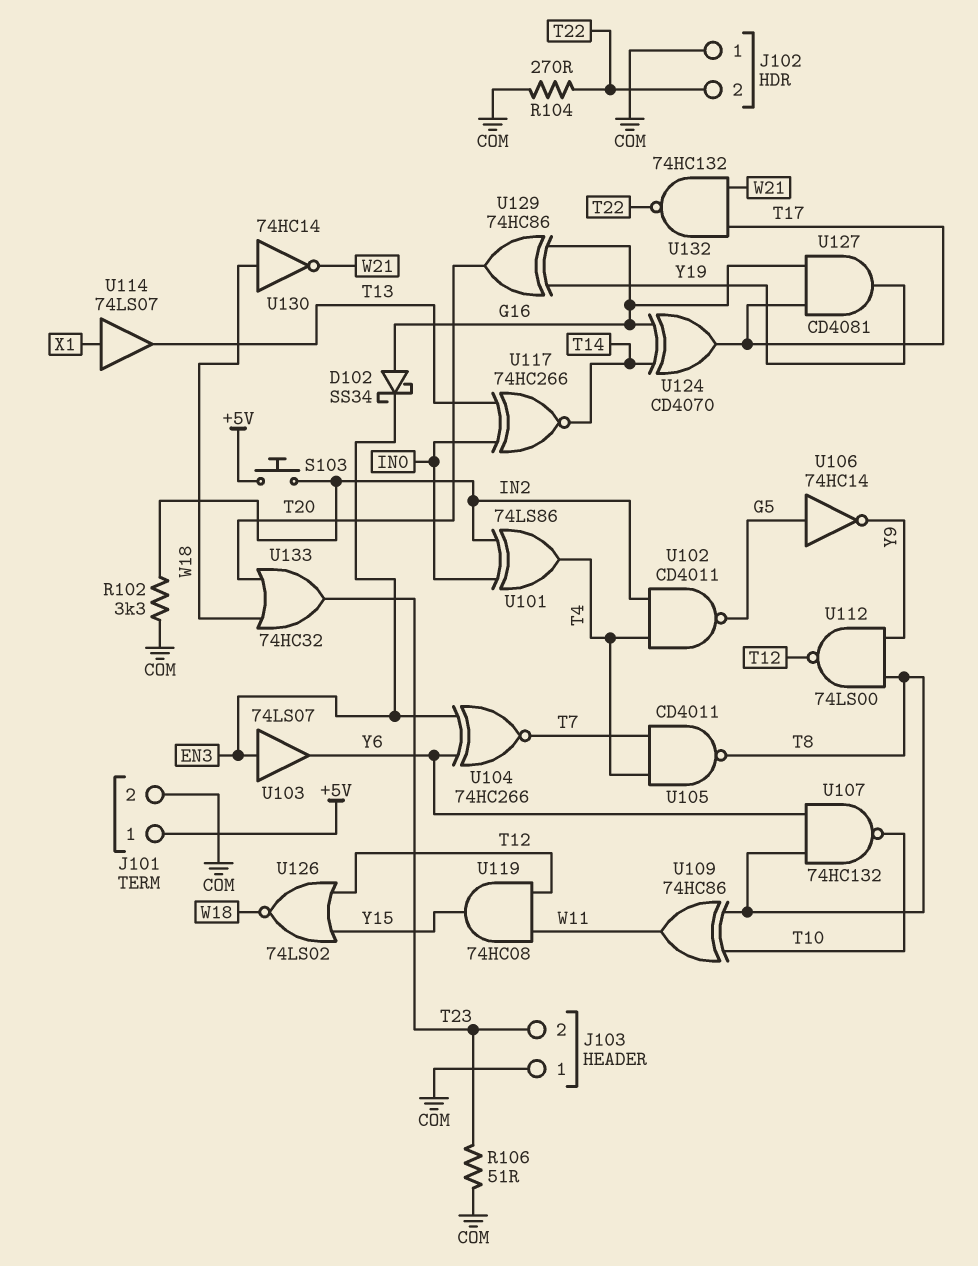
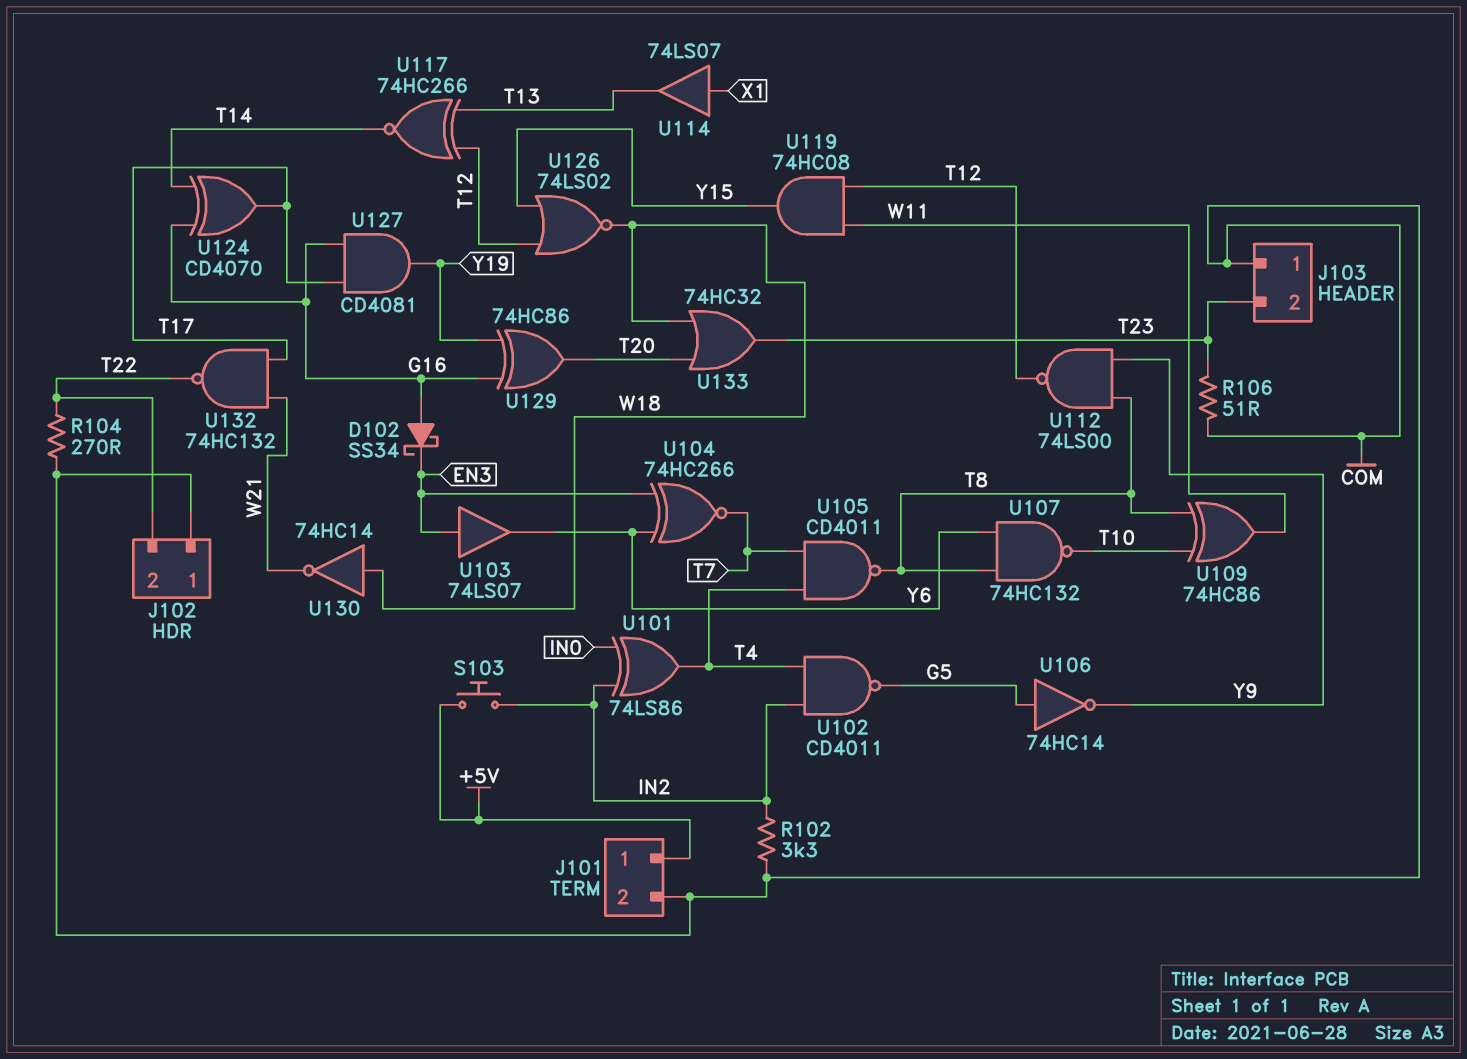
U117: XNOR 74HC266 (in IN0, in T13, out T14) -> XNOR 74HC266 (in T12, in T13, out T14)

